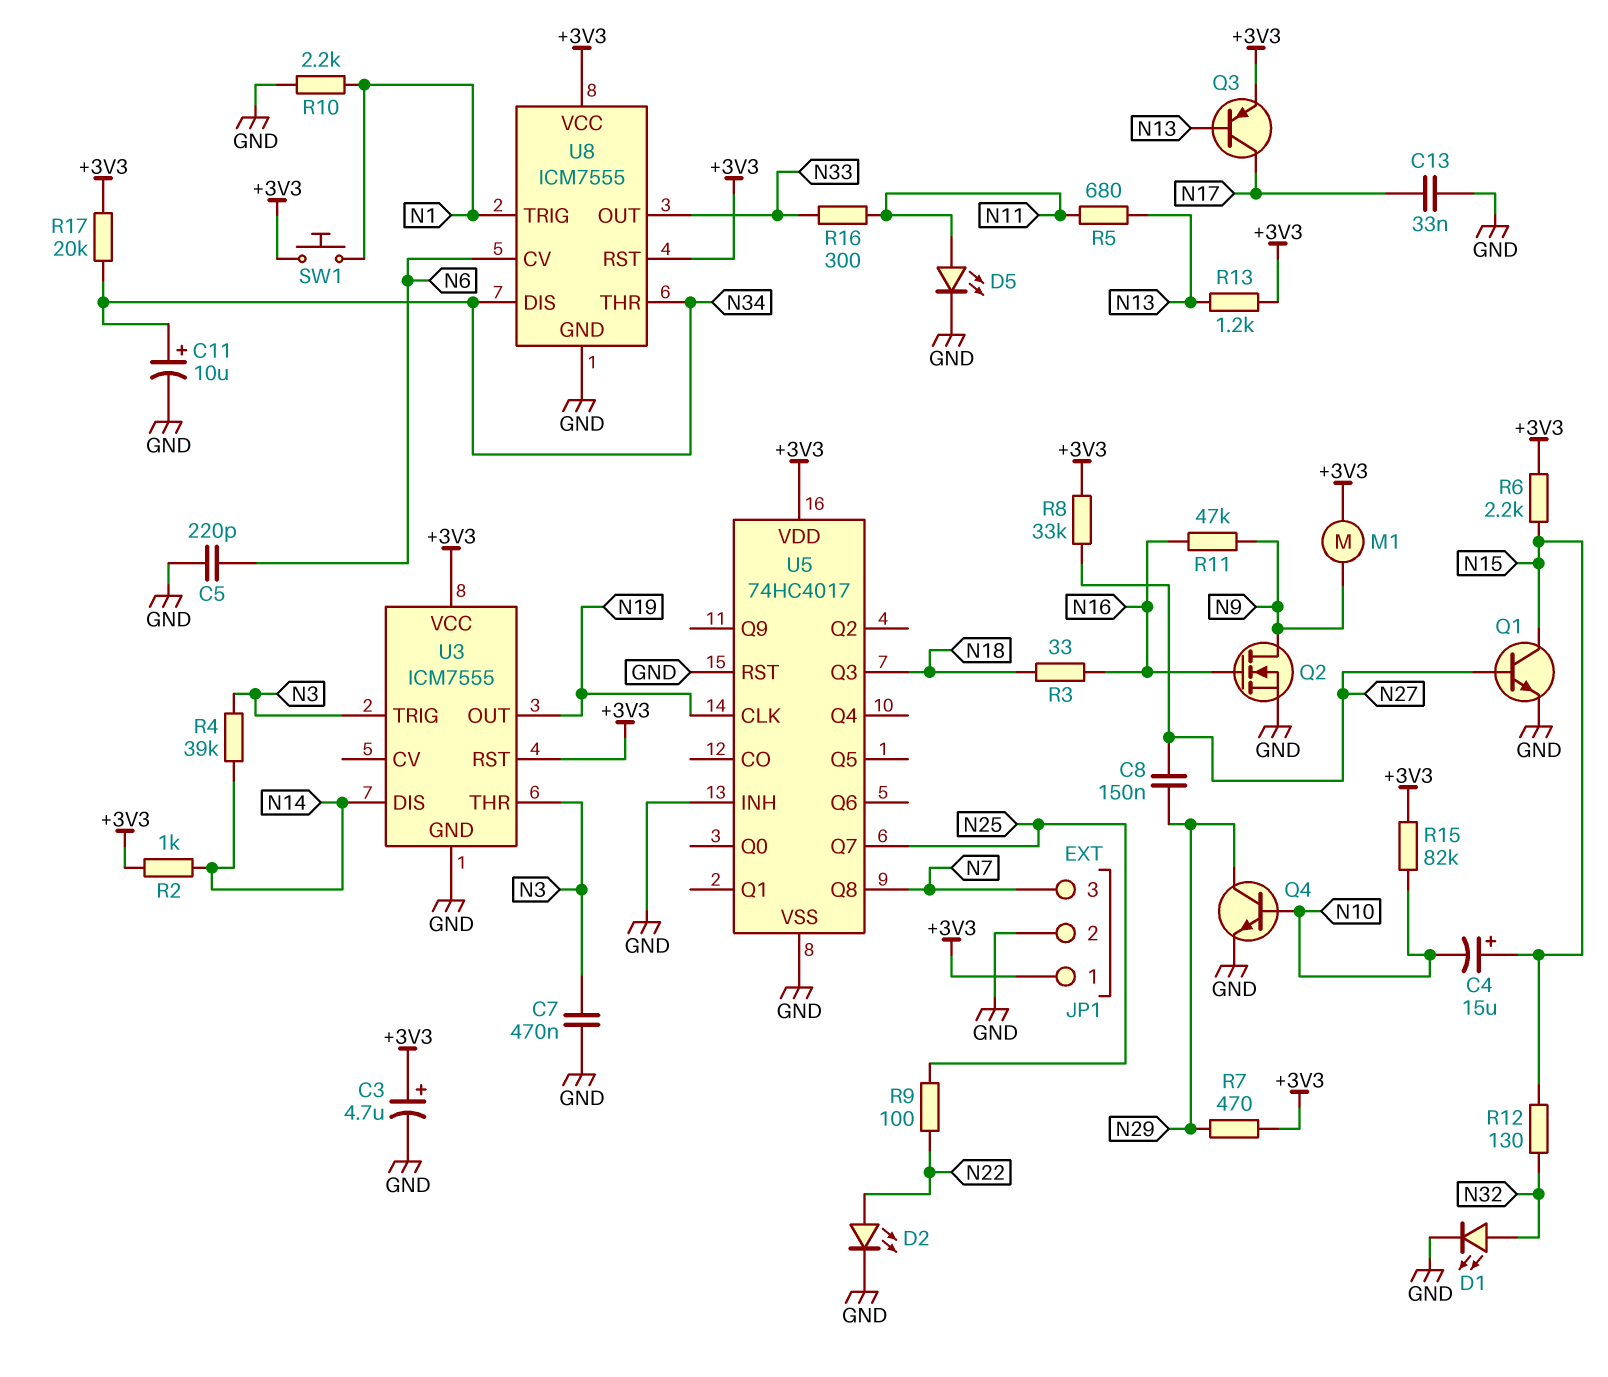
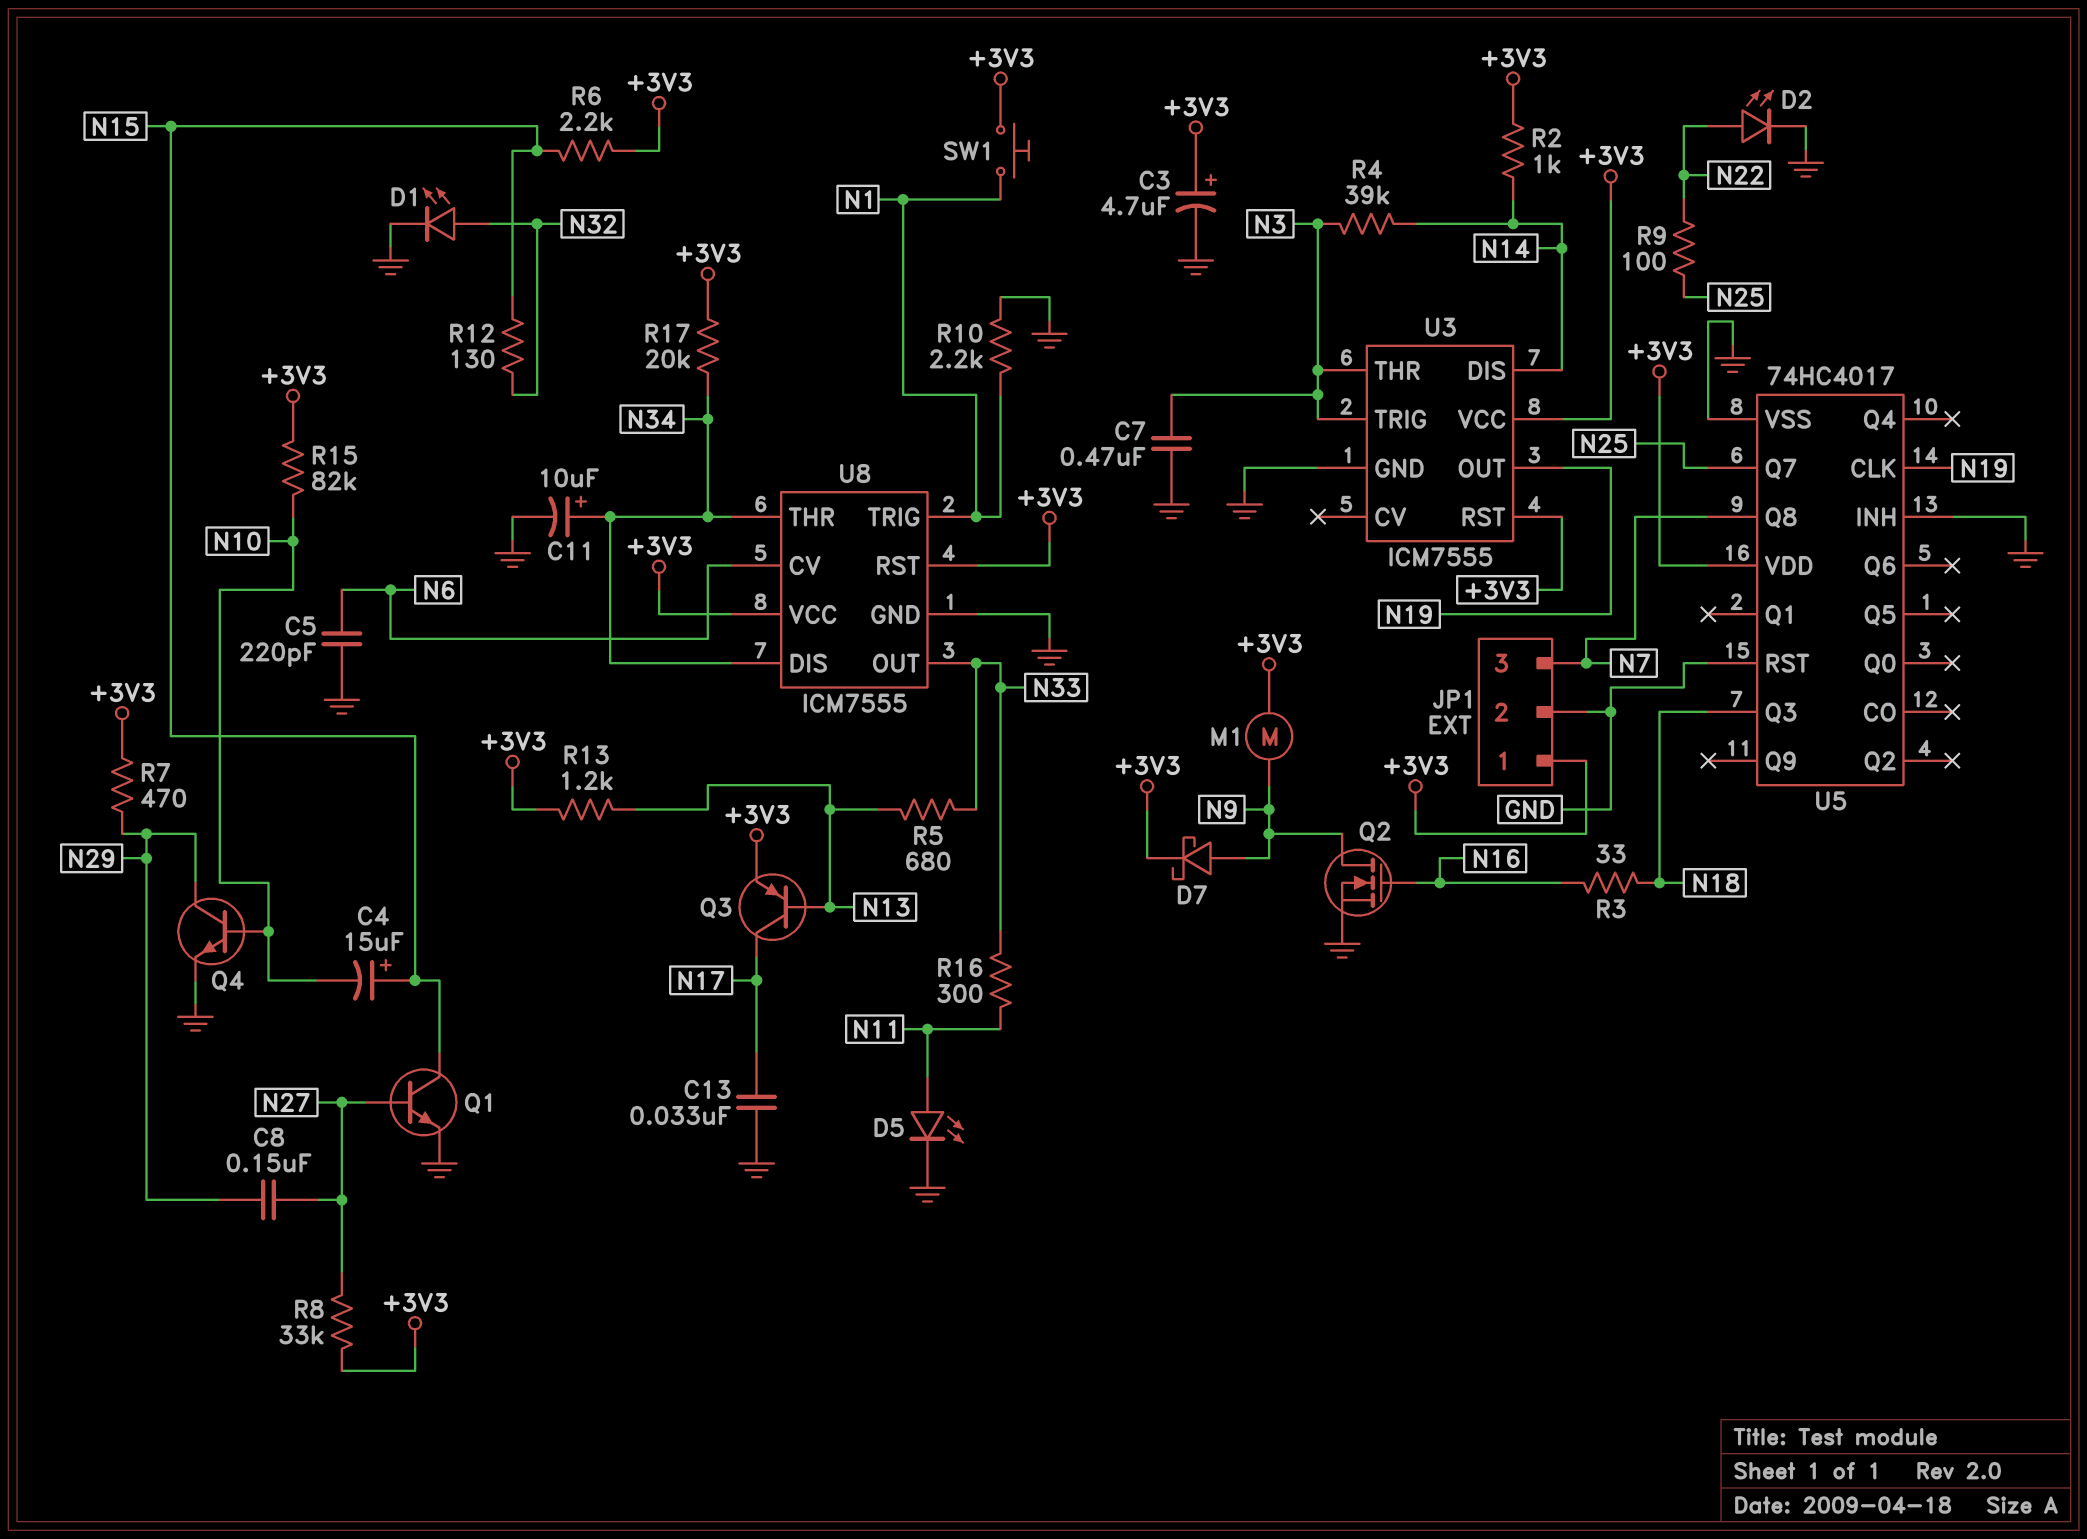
D7: none -> schottky (A N9, K +3V3)
R5: 680 (N11, N13) -> 680 (N13, N33)
R11: 47k (N9, N16) -> none

